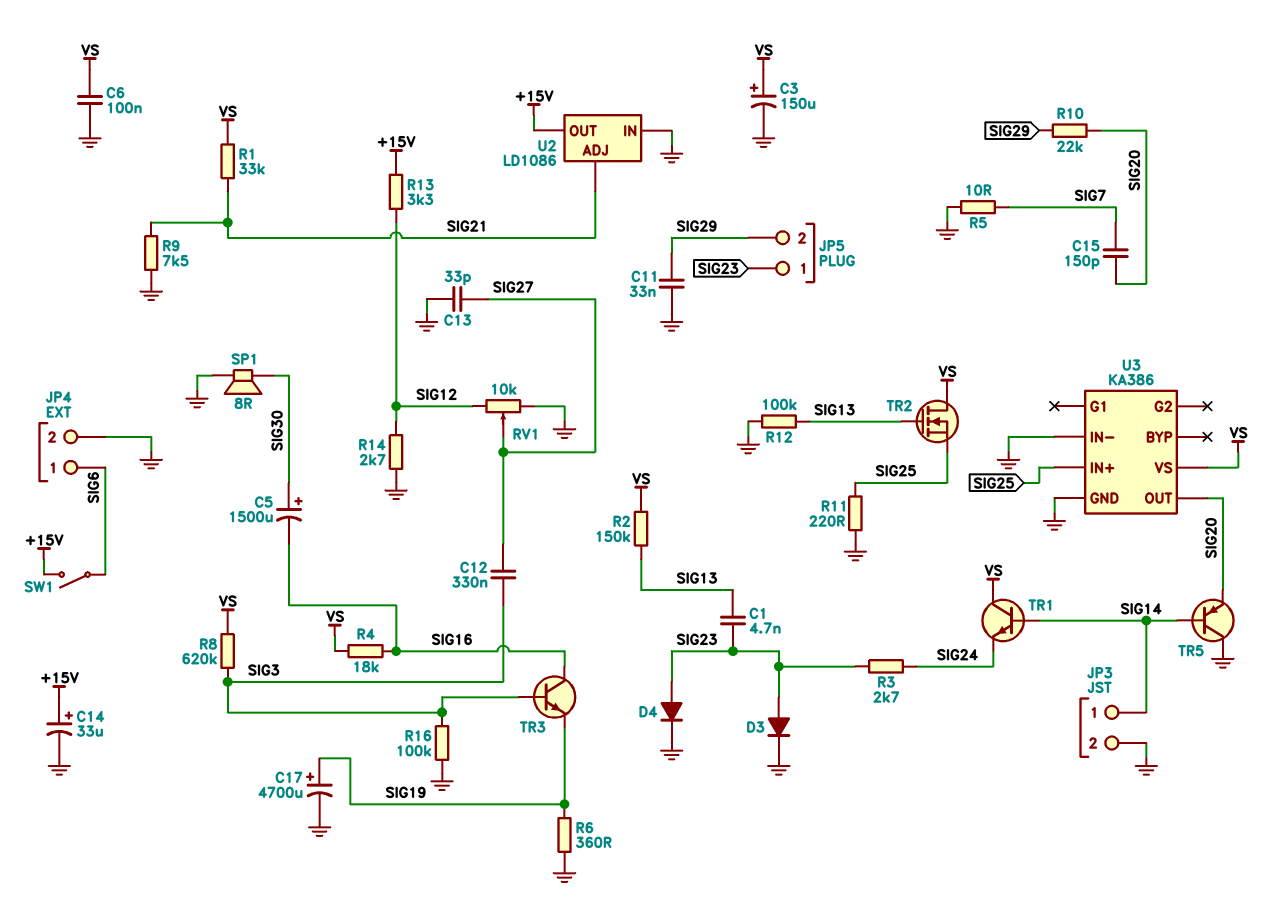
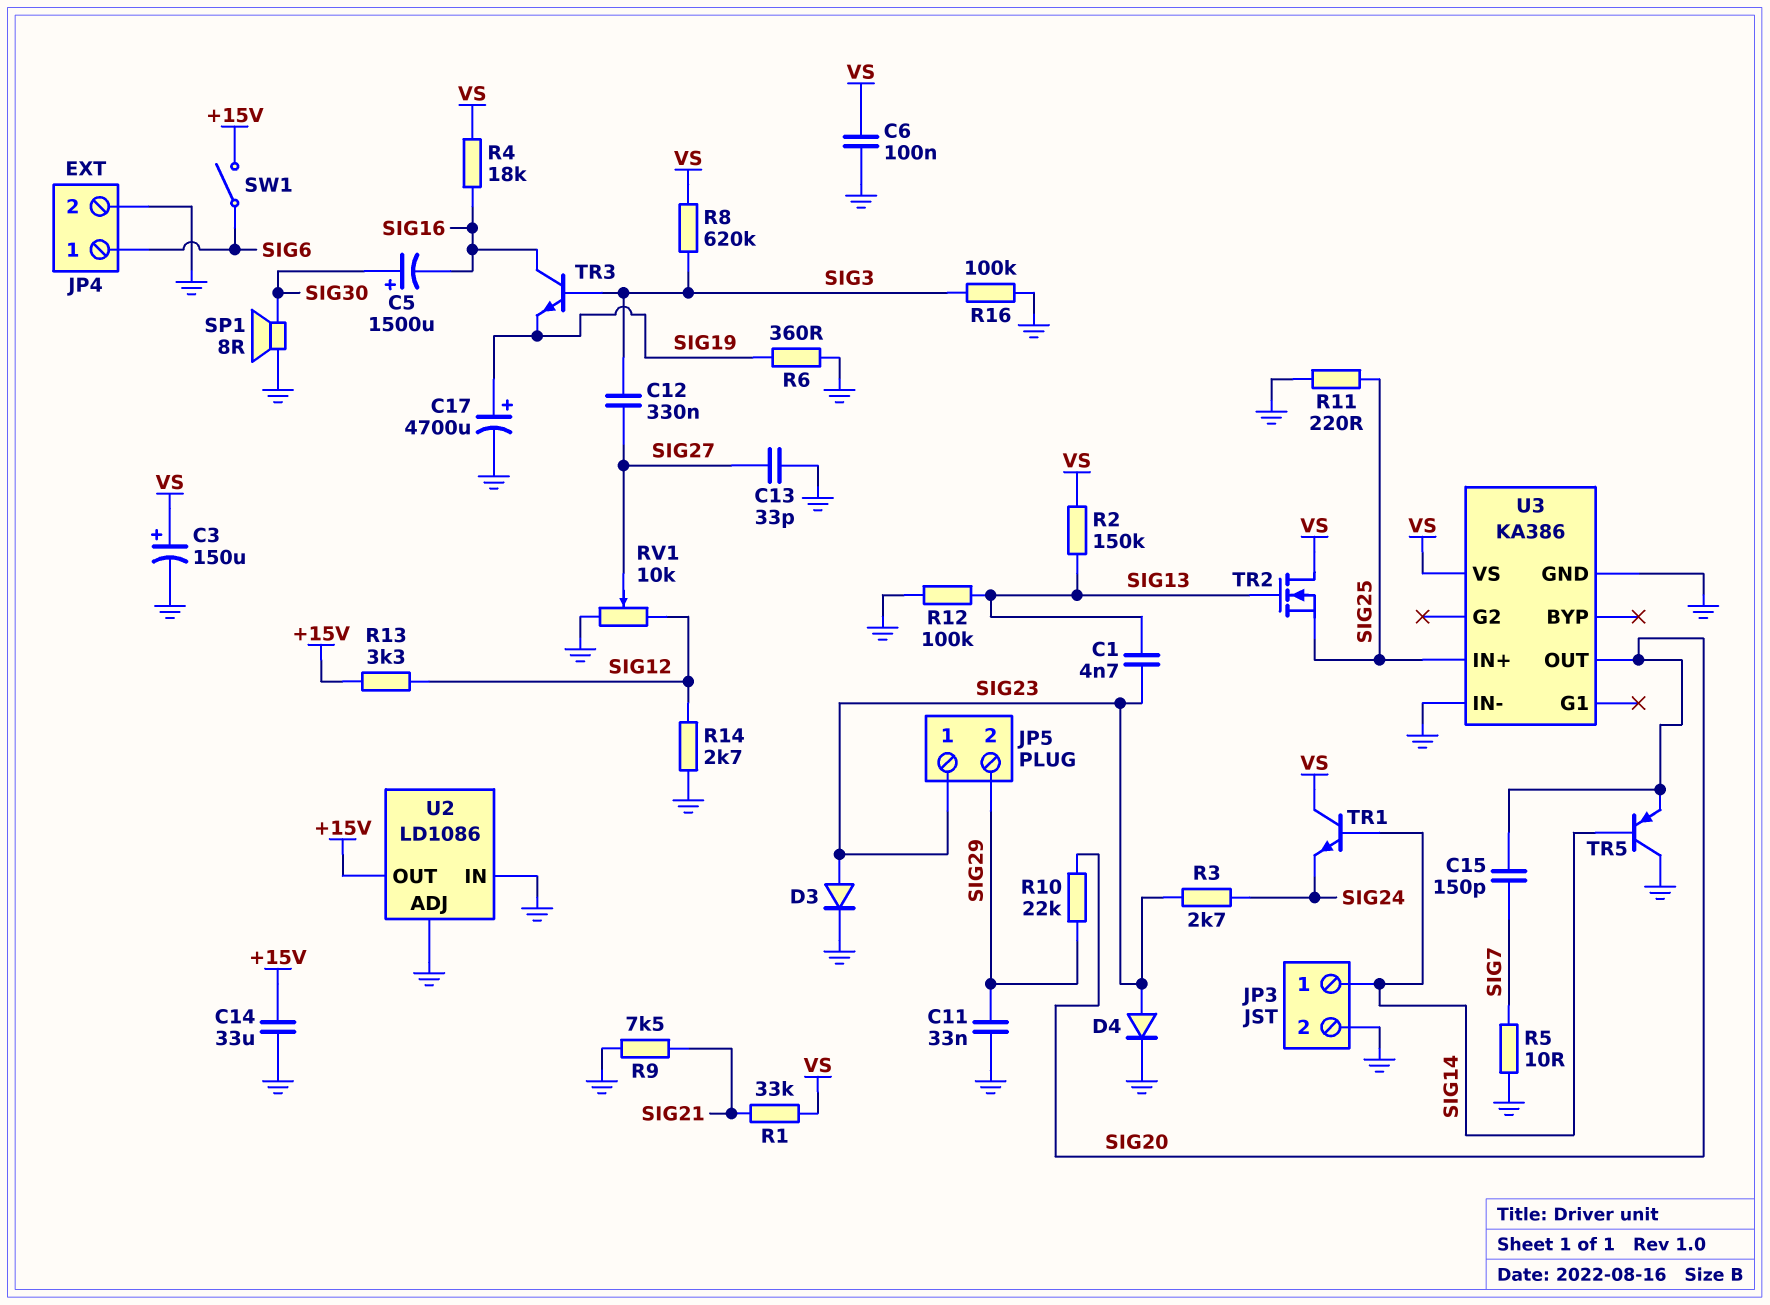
C14: 33uF (plus +15V, minus GND) -> 33uF (+15V, GND)
U2 pin ADJ: SIG21 -> GND

